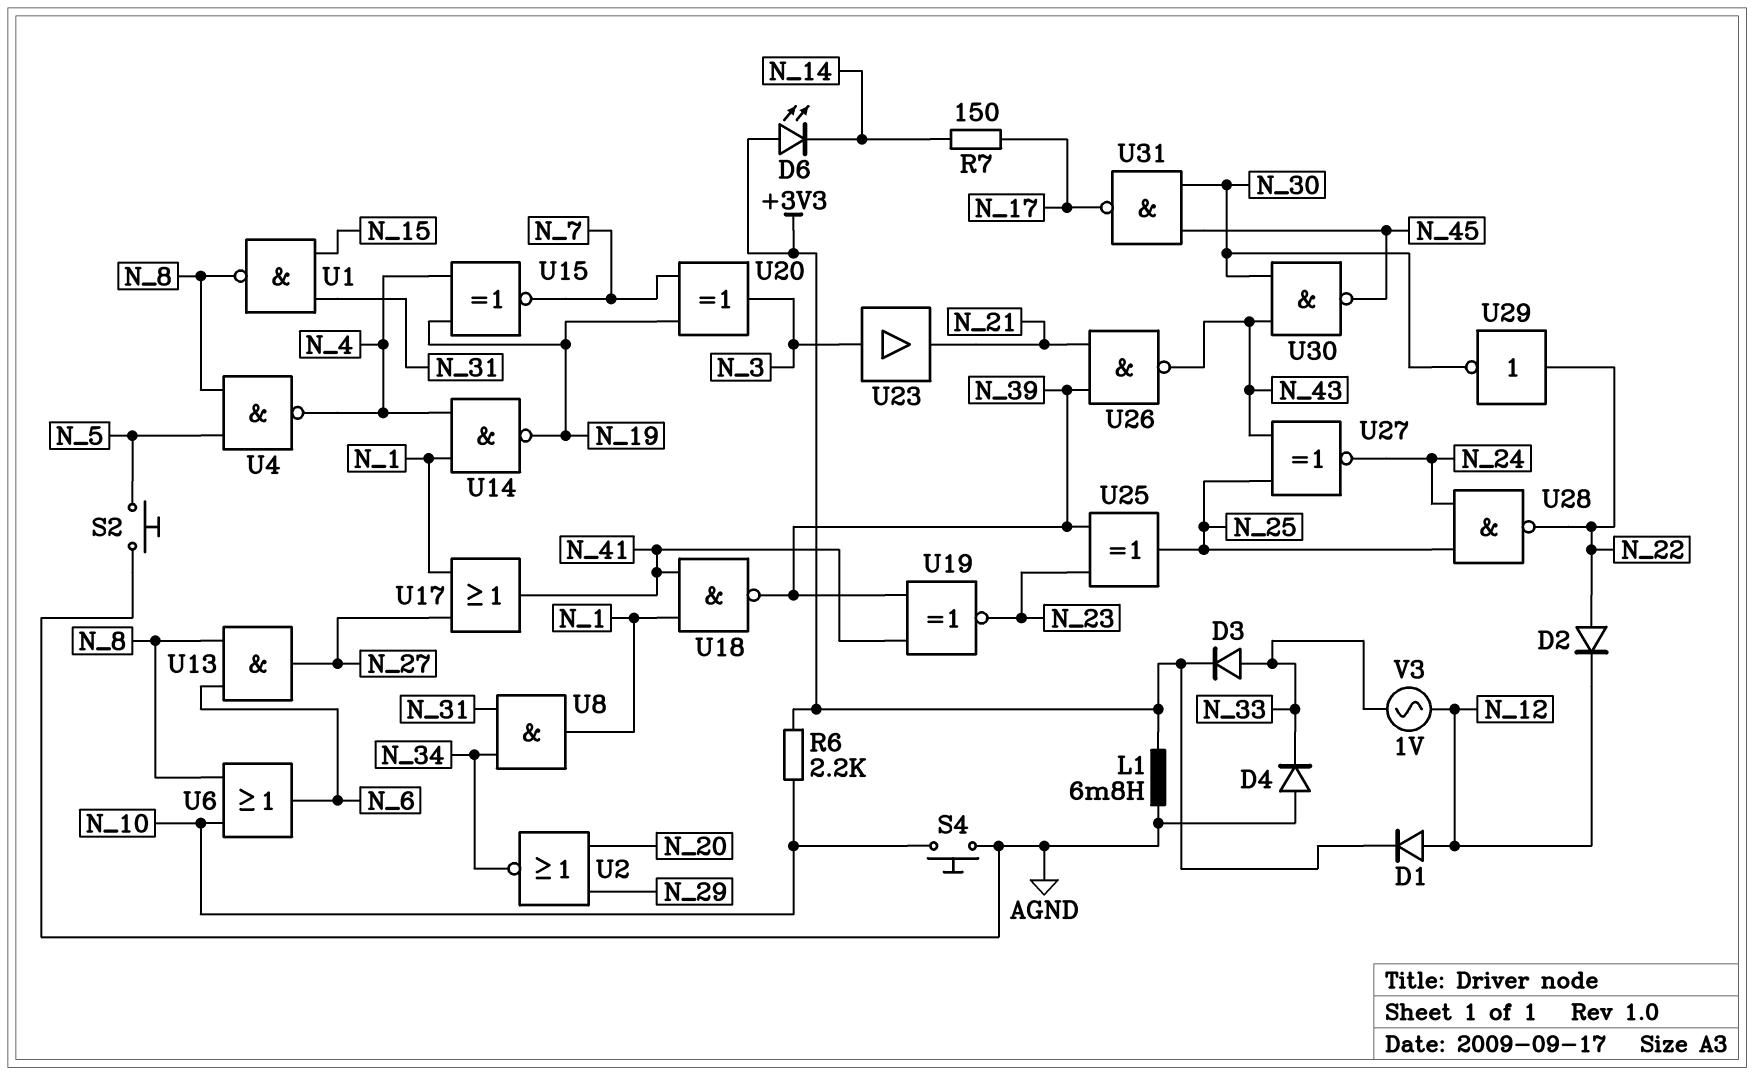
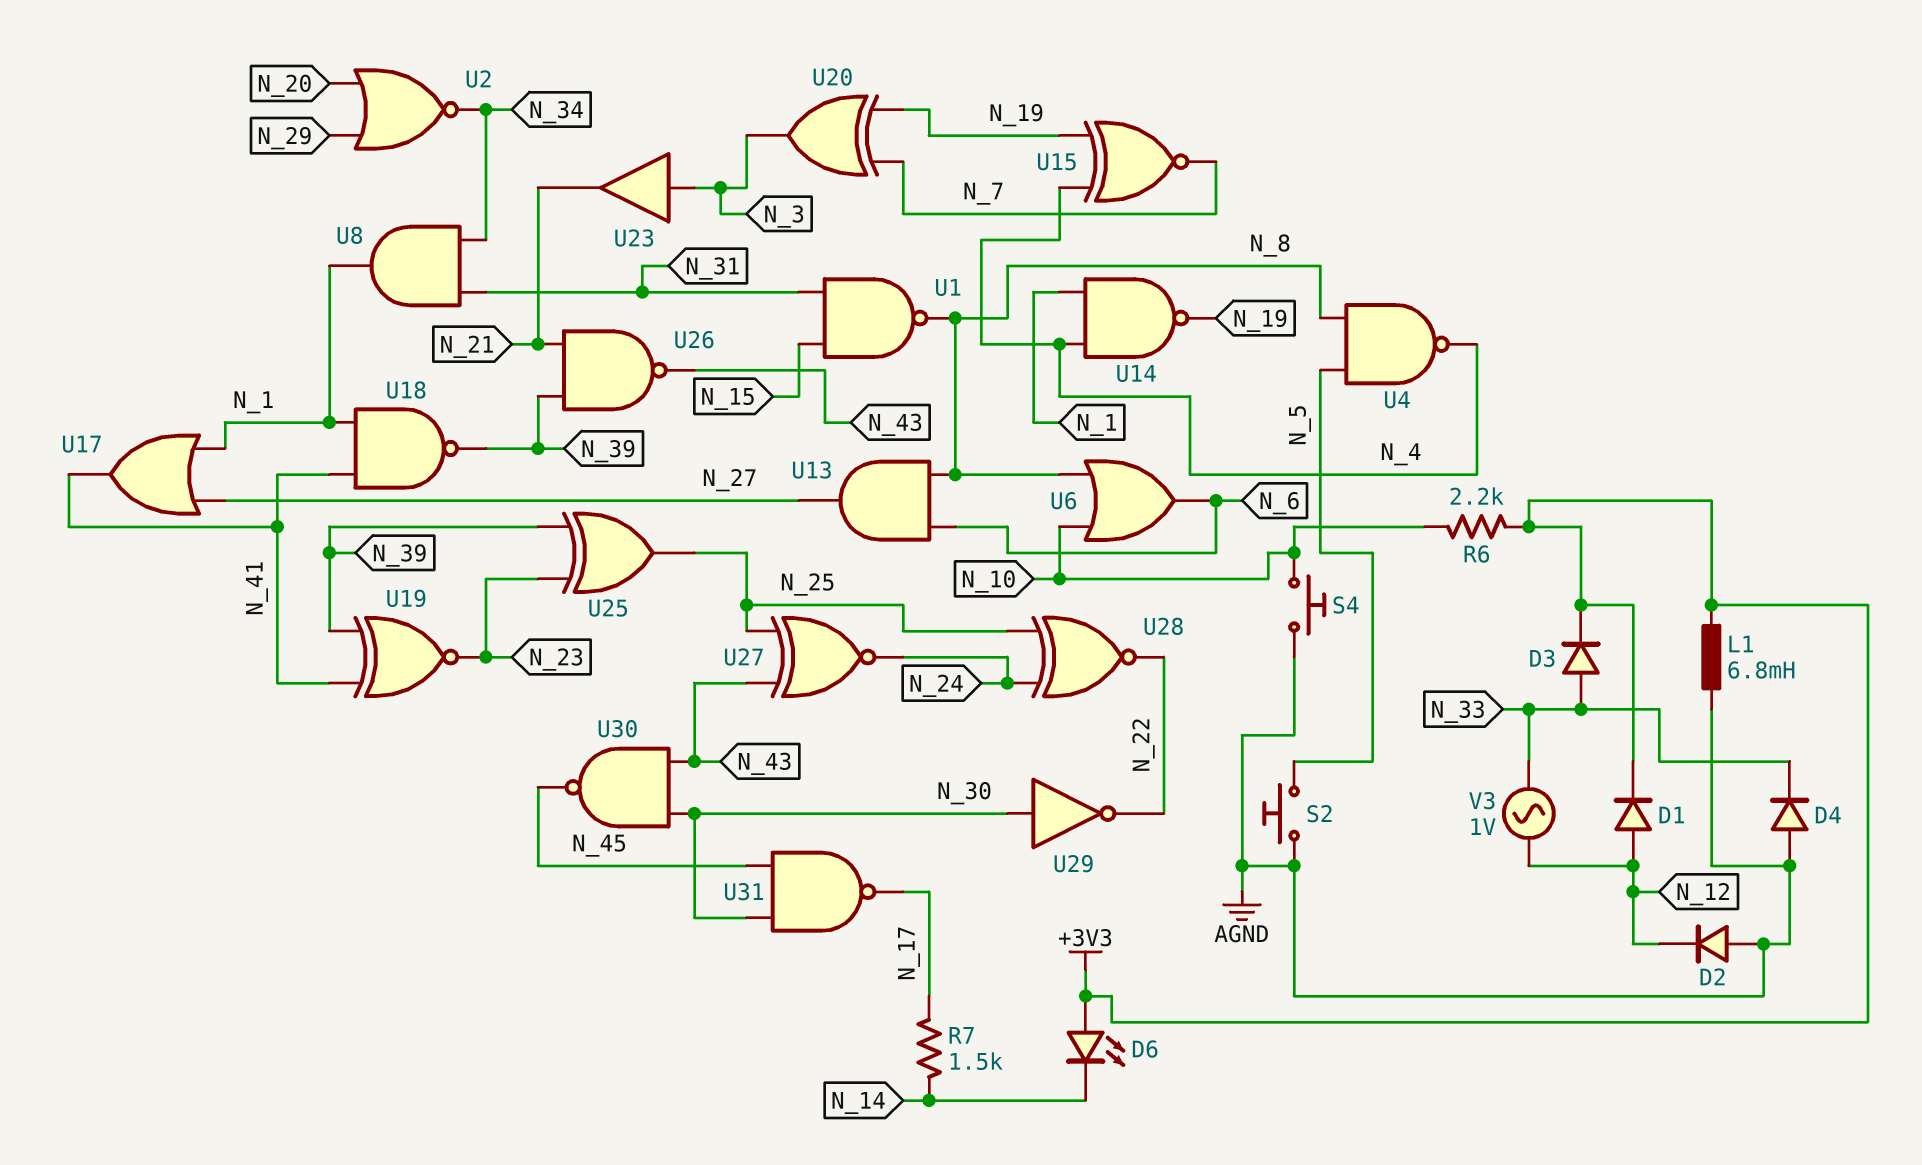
D2: diode (A N_22, K N_12) -> diode (A AGND, K N_12)
R7: 150 (N_14, N_17) -> 1.5k (N_14, N_17)
U28: NAND (in N_24, in N_25, out N_22) -> XNOR (in N_24, in N_25, out N_22)
U29: NOT (in N_22, out N_30) -> NOT (in N_30, out N_22)

